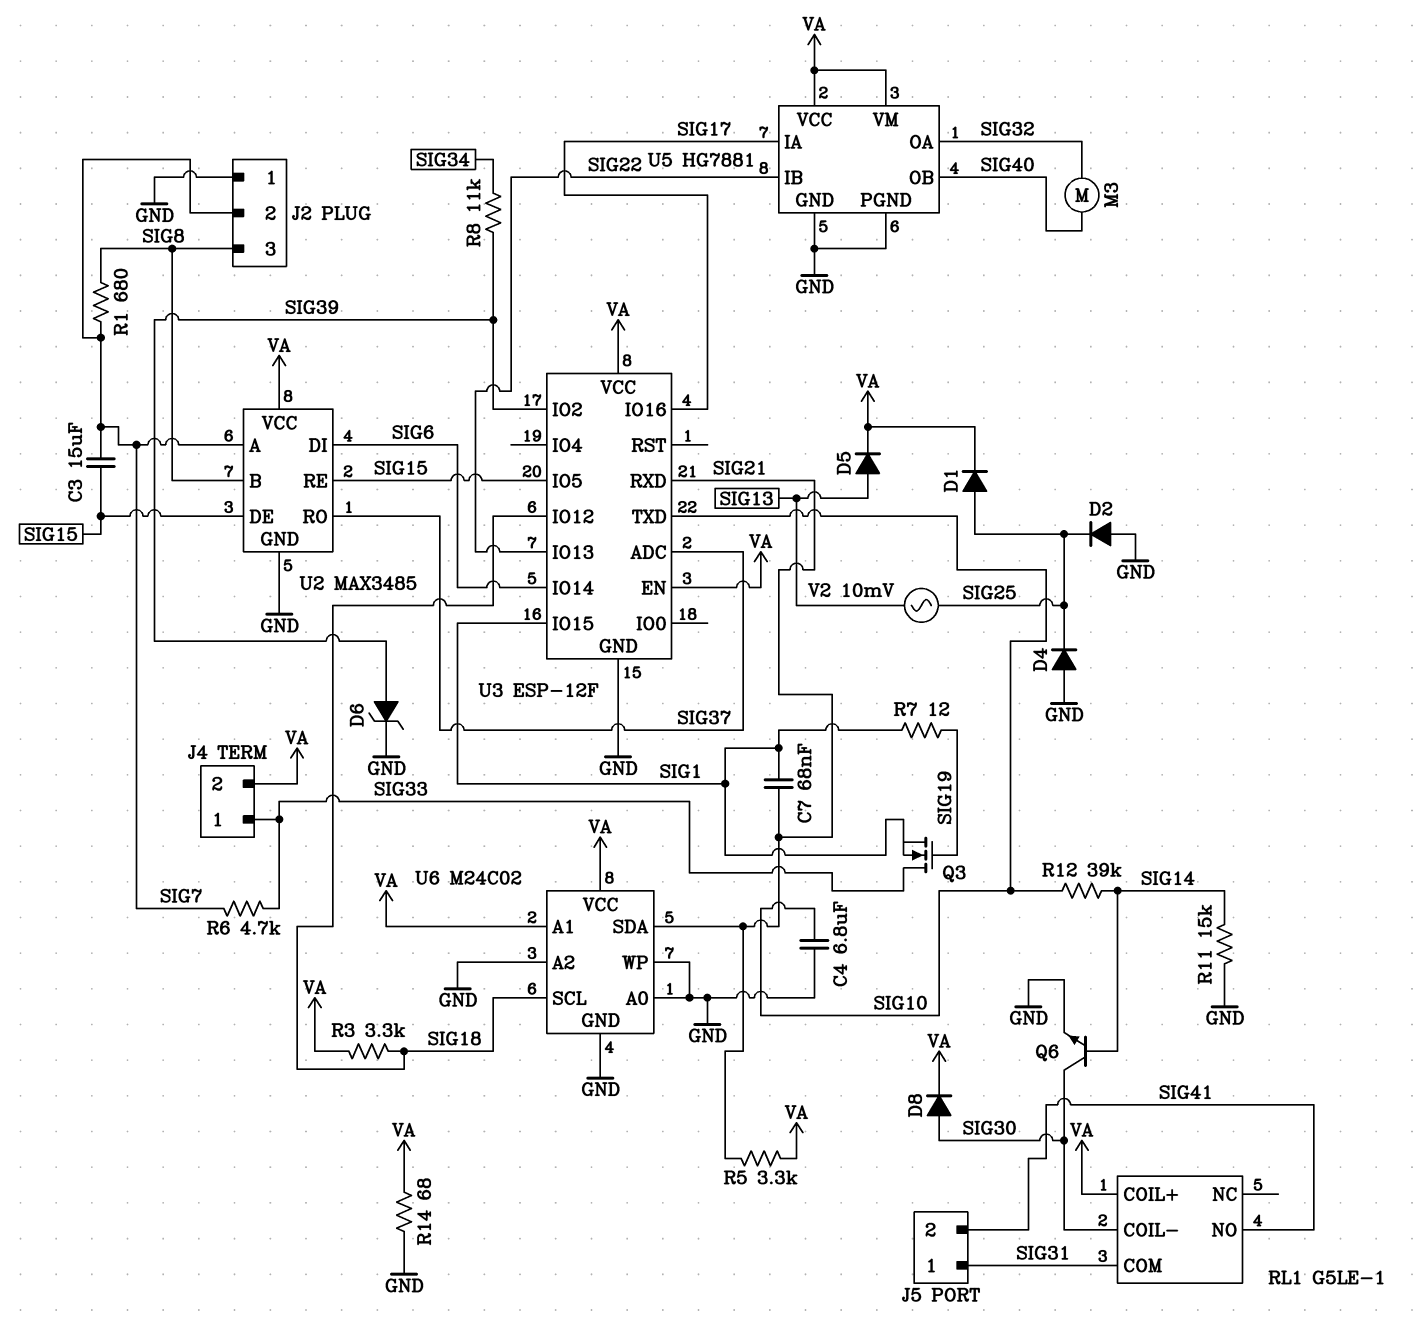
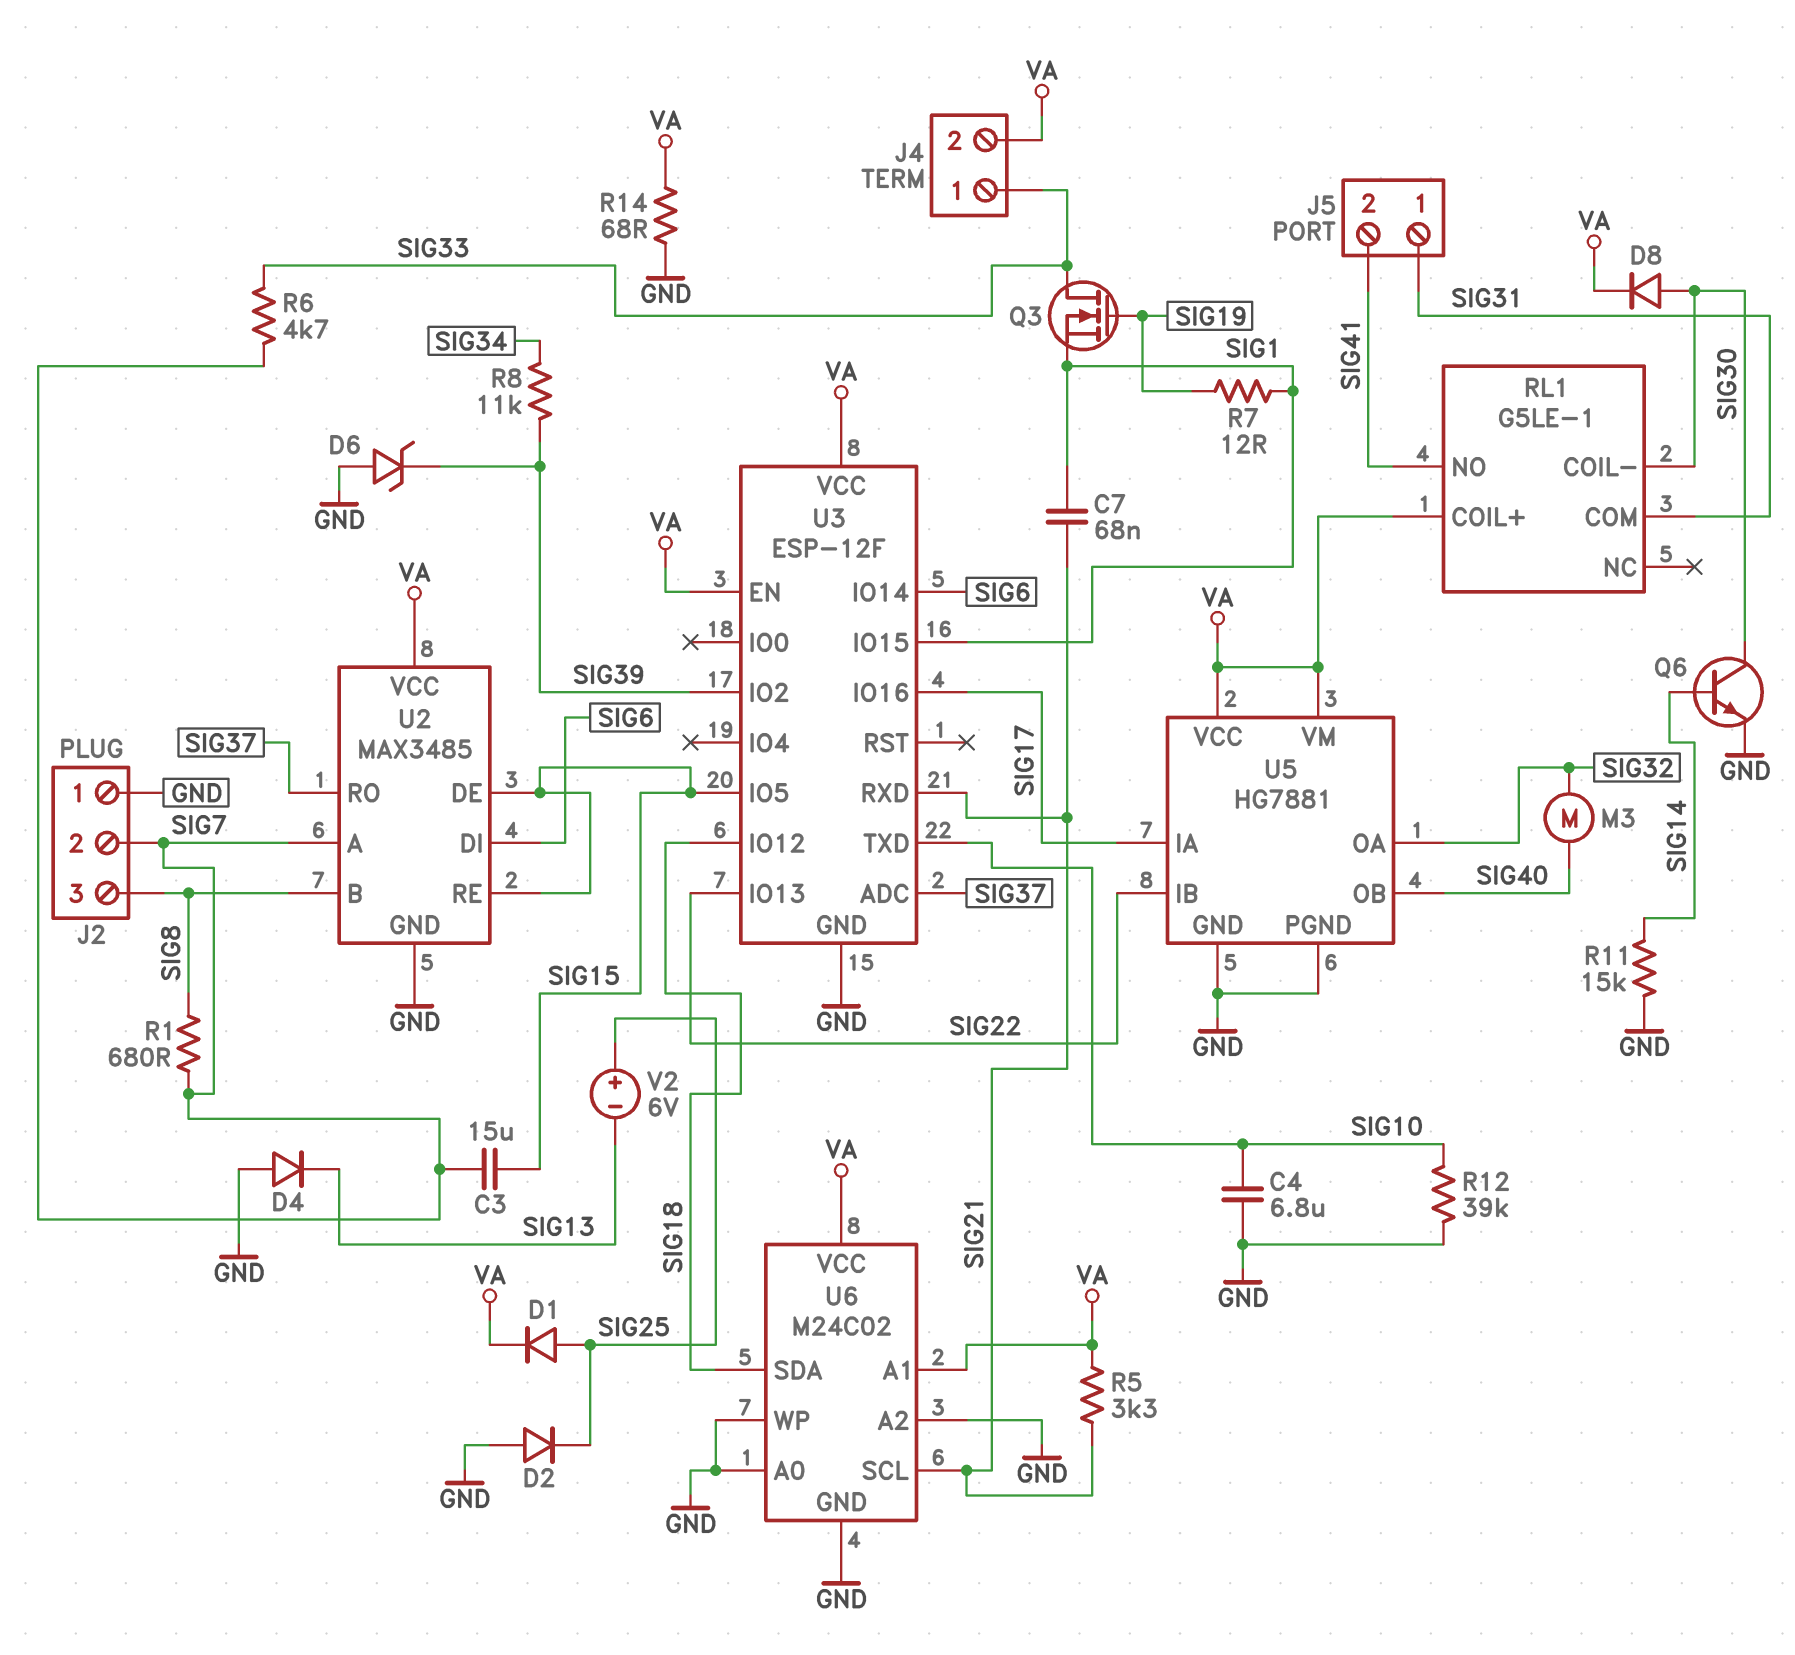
D4: diode (A GND, K SIG25) -> diode (A GND, K SIG13)
D5: diode (A SIG13, K VA) -> none
D6: zener (A SIG39, K GND) -> zener (A GND, K SIG39)
R3: 3.3k (SIG18, VA) -> none
R12: 39k (SIG10, SIG14) -> 39k (GND, SIG10)
U6 pin SCL: SIG18 -> SIG21
U6 pin SDA: SIG21 -> SIG18
V2: AC 10mV (SIG13, SIG25) -> 6V (plus SIG25, minus SIG13)

